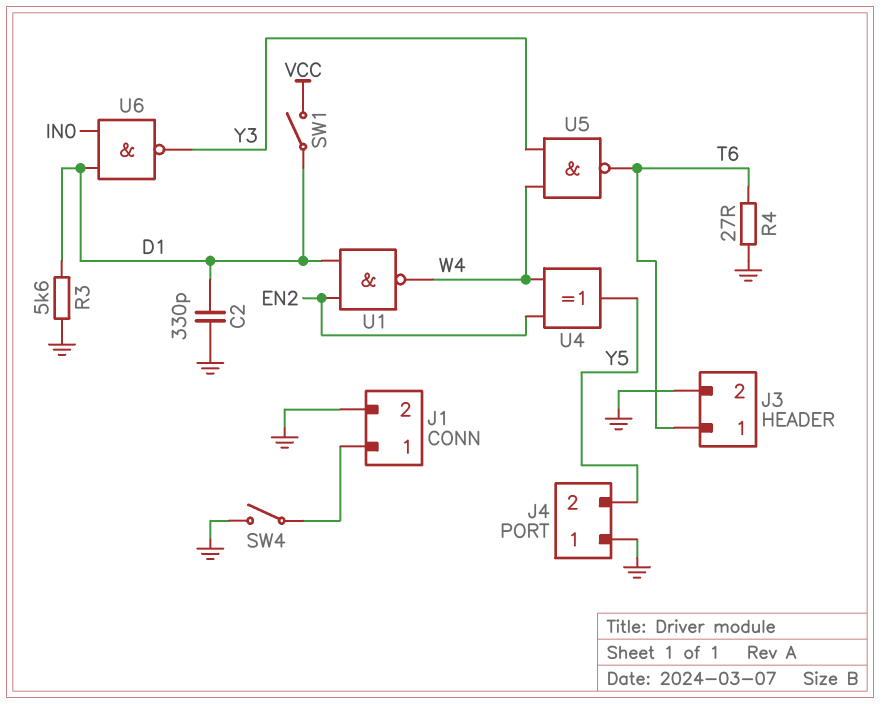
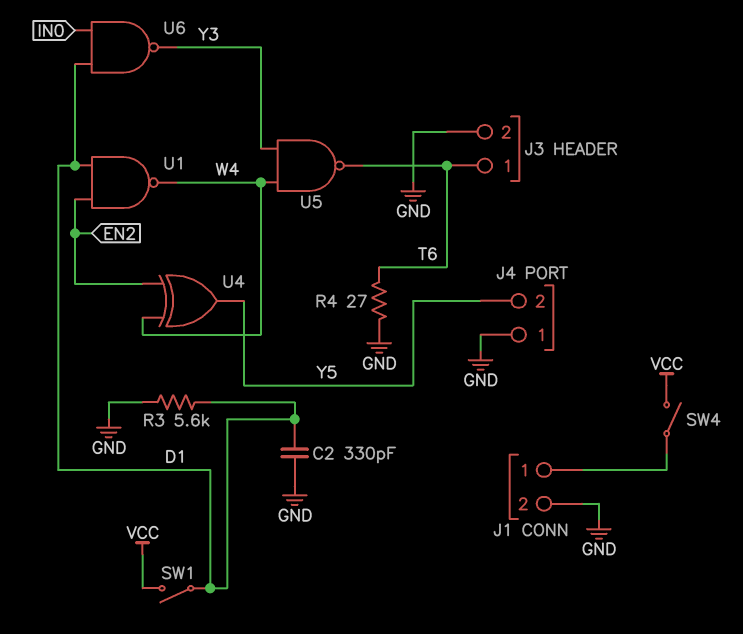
SW4: switch (GND, J1/1) -> switch (J1/1, VCC)

